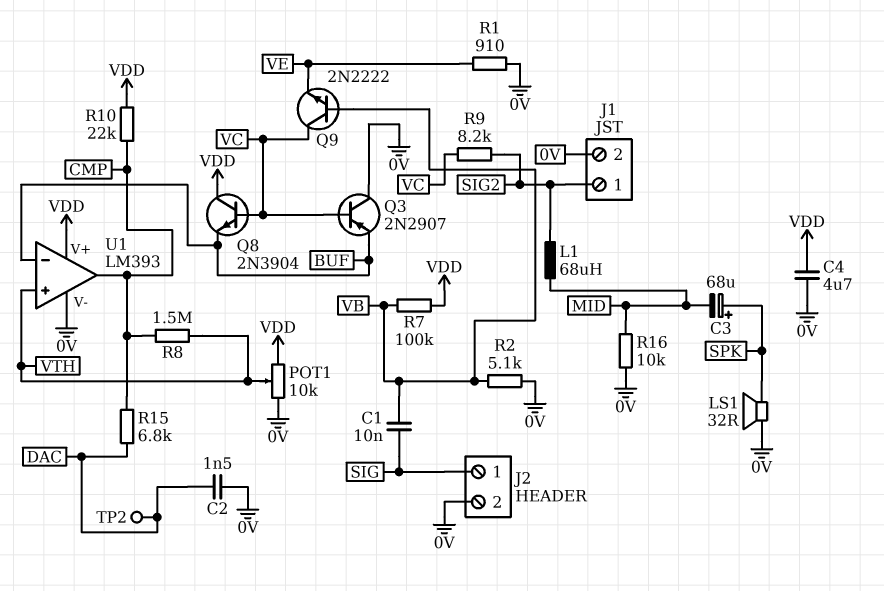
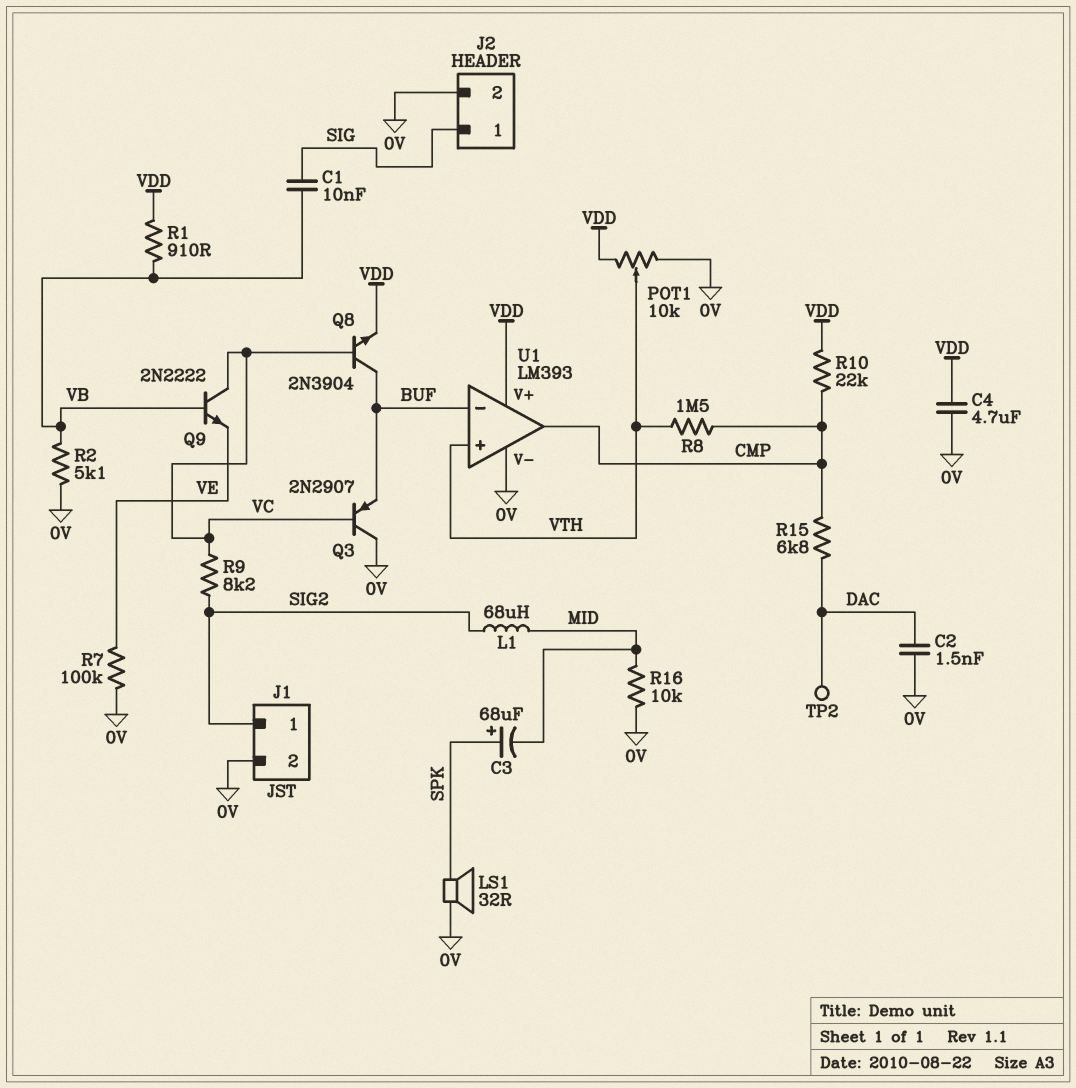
Q8: NPN 2N3904 (B VC, C VDD, E BUF) -> NPN 2N3904 (B VC, C BUF, E VDD)
R1: 910 (0V, VE) -> 910 (VB, VDD)
R7: 100k (VB, VDD) -> 100k (0V, VE)

